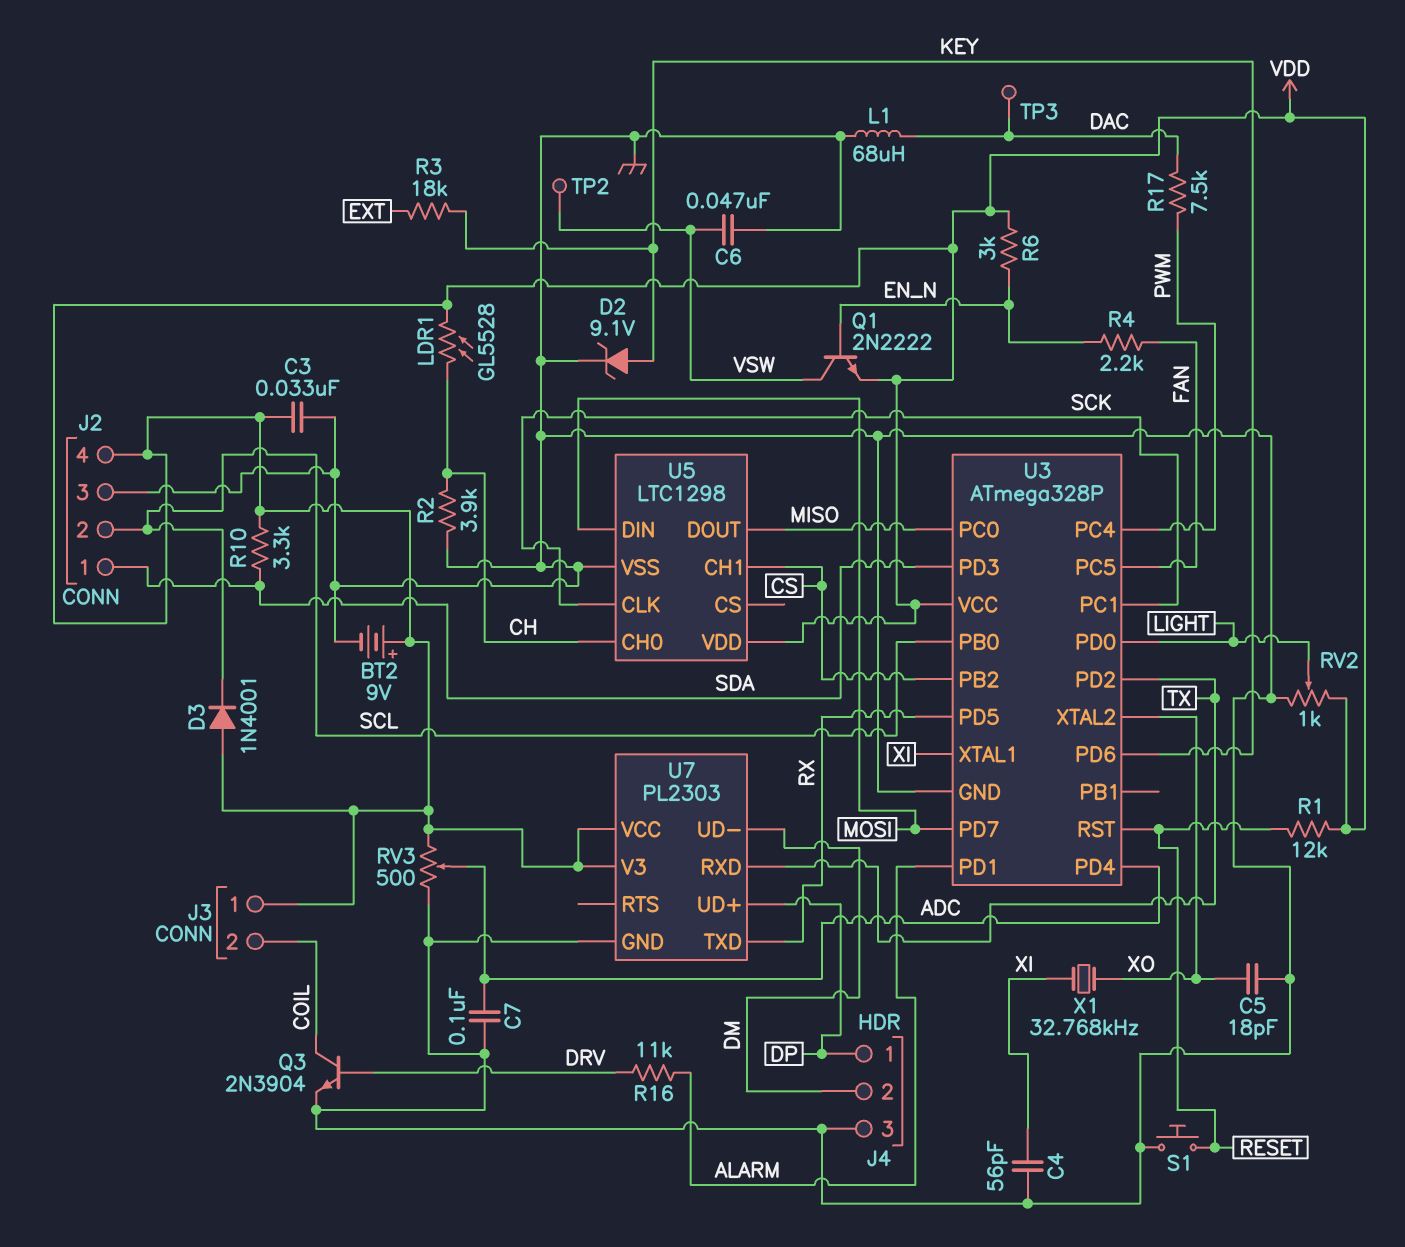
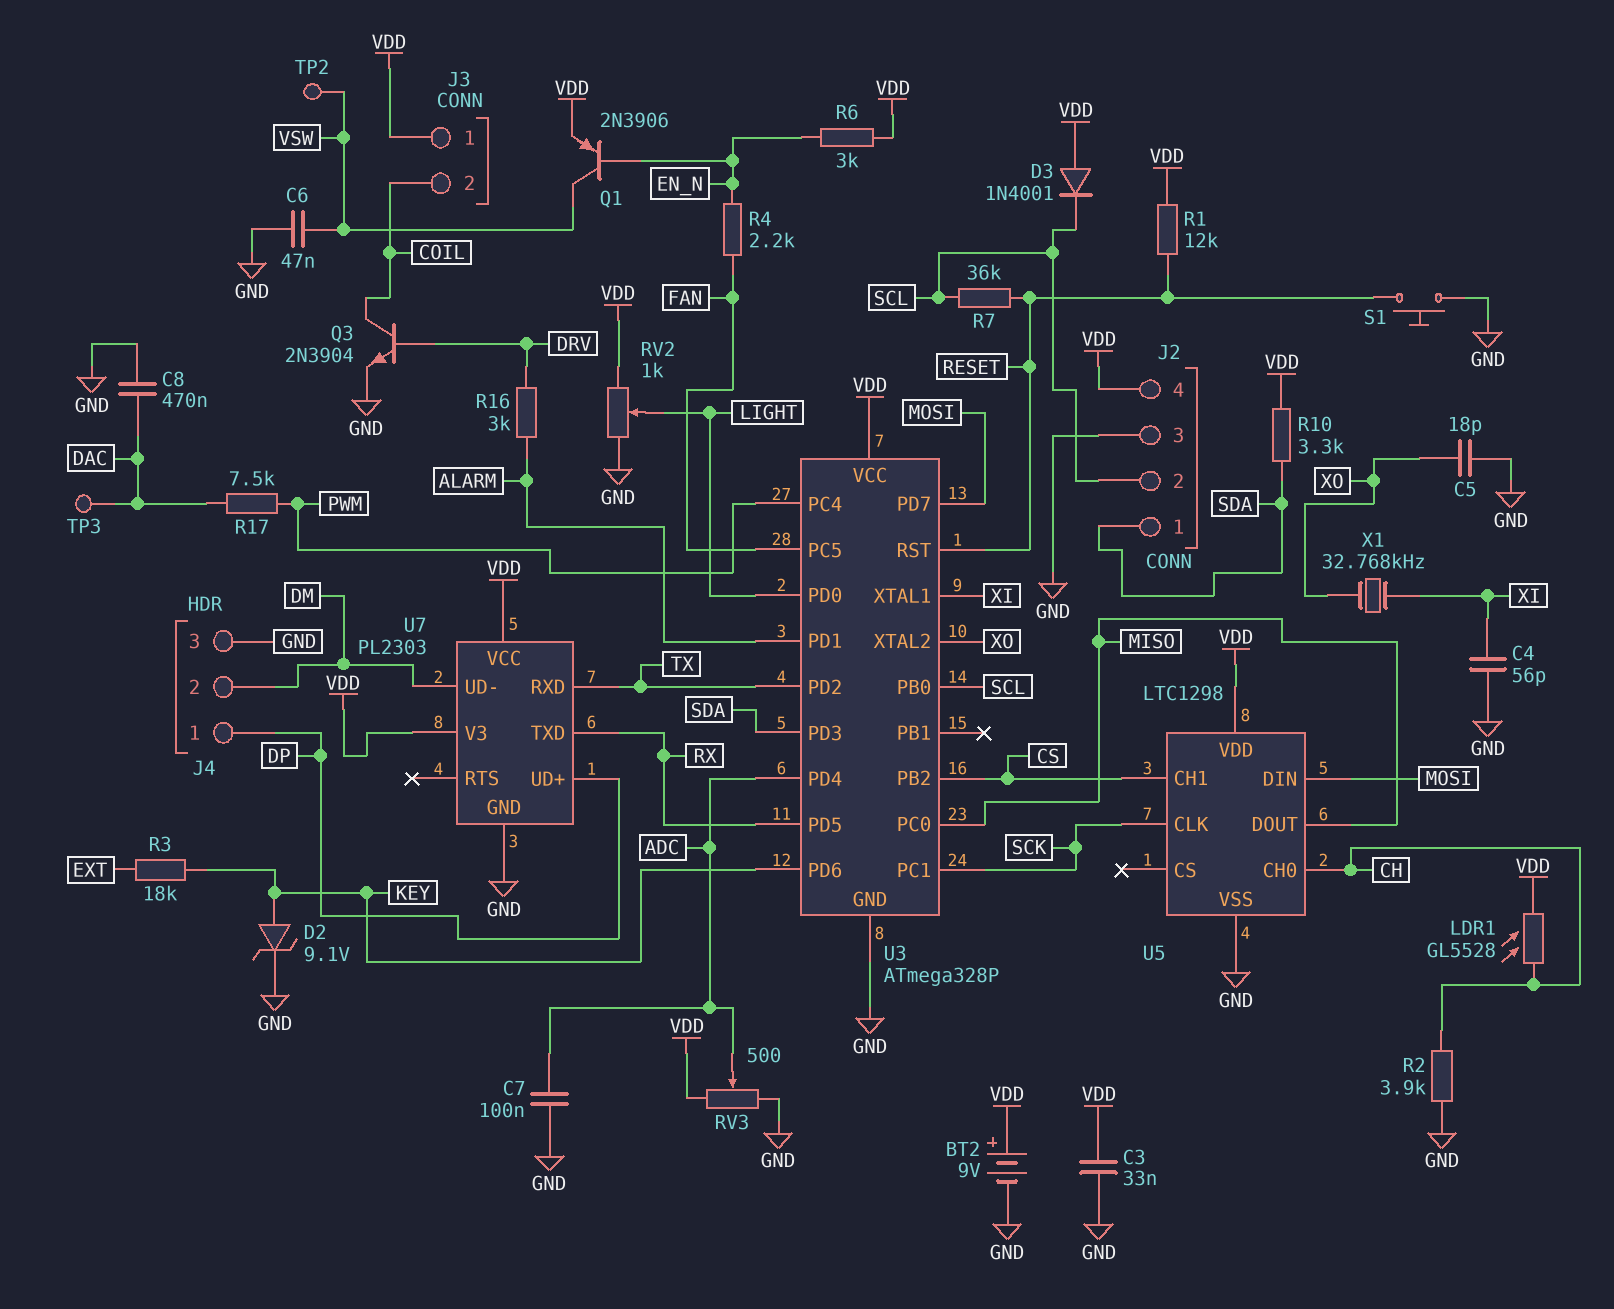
C8: none -> 470nF (DAC, GND)
L1: 68uH (DAC, GND) -> none
Q1: NPN 2N2222 (B EN_N, C VSW, E VDD) -> PNP 2N3906 (B EN_N, C VSW, E VDD)
R7: none -> 36k (RESET, SCL)
R16: 11k (ALARM, DRV) -> 3k (ALARM, DRV)

